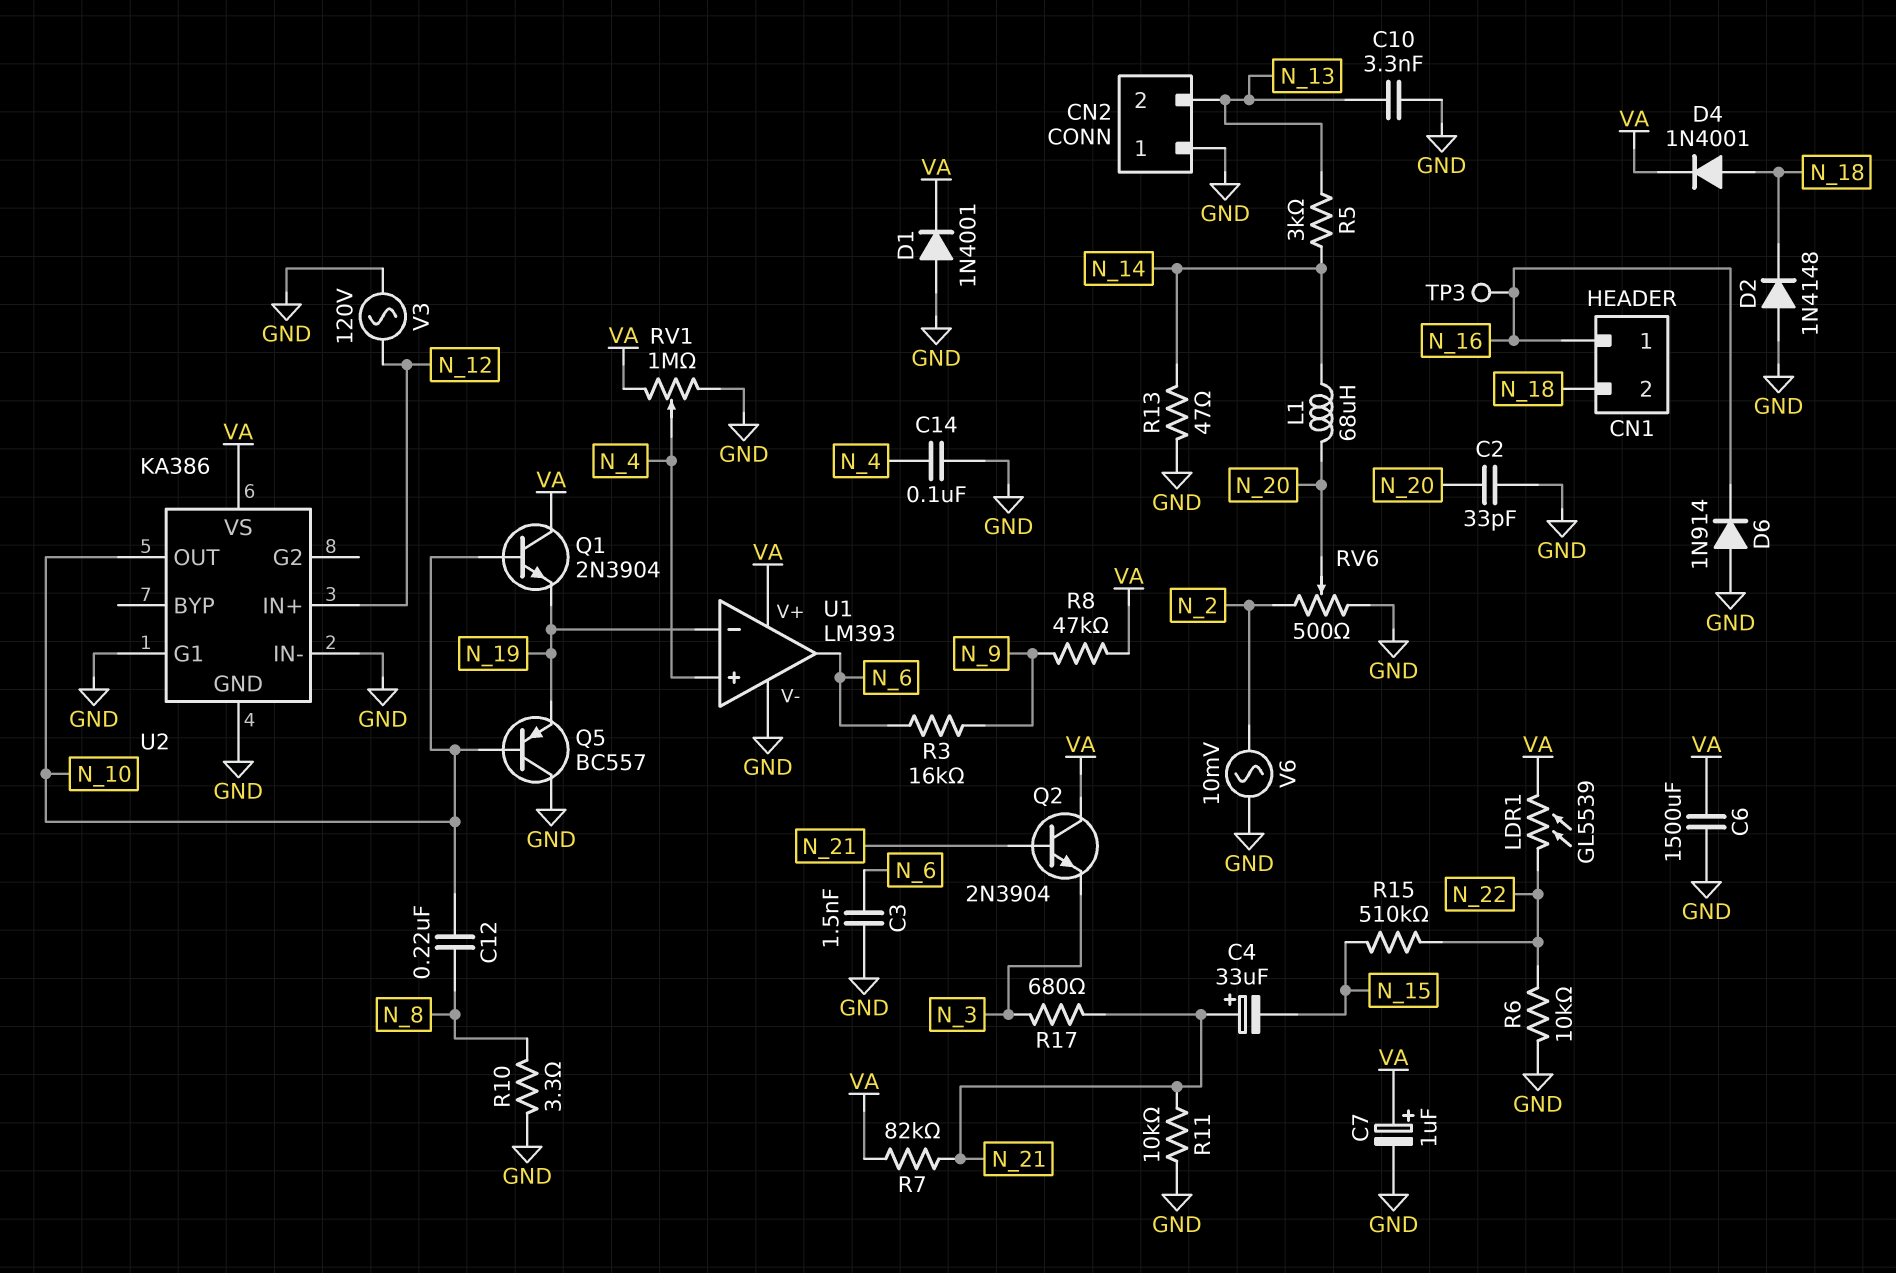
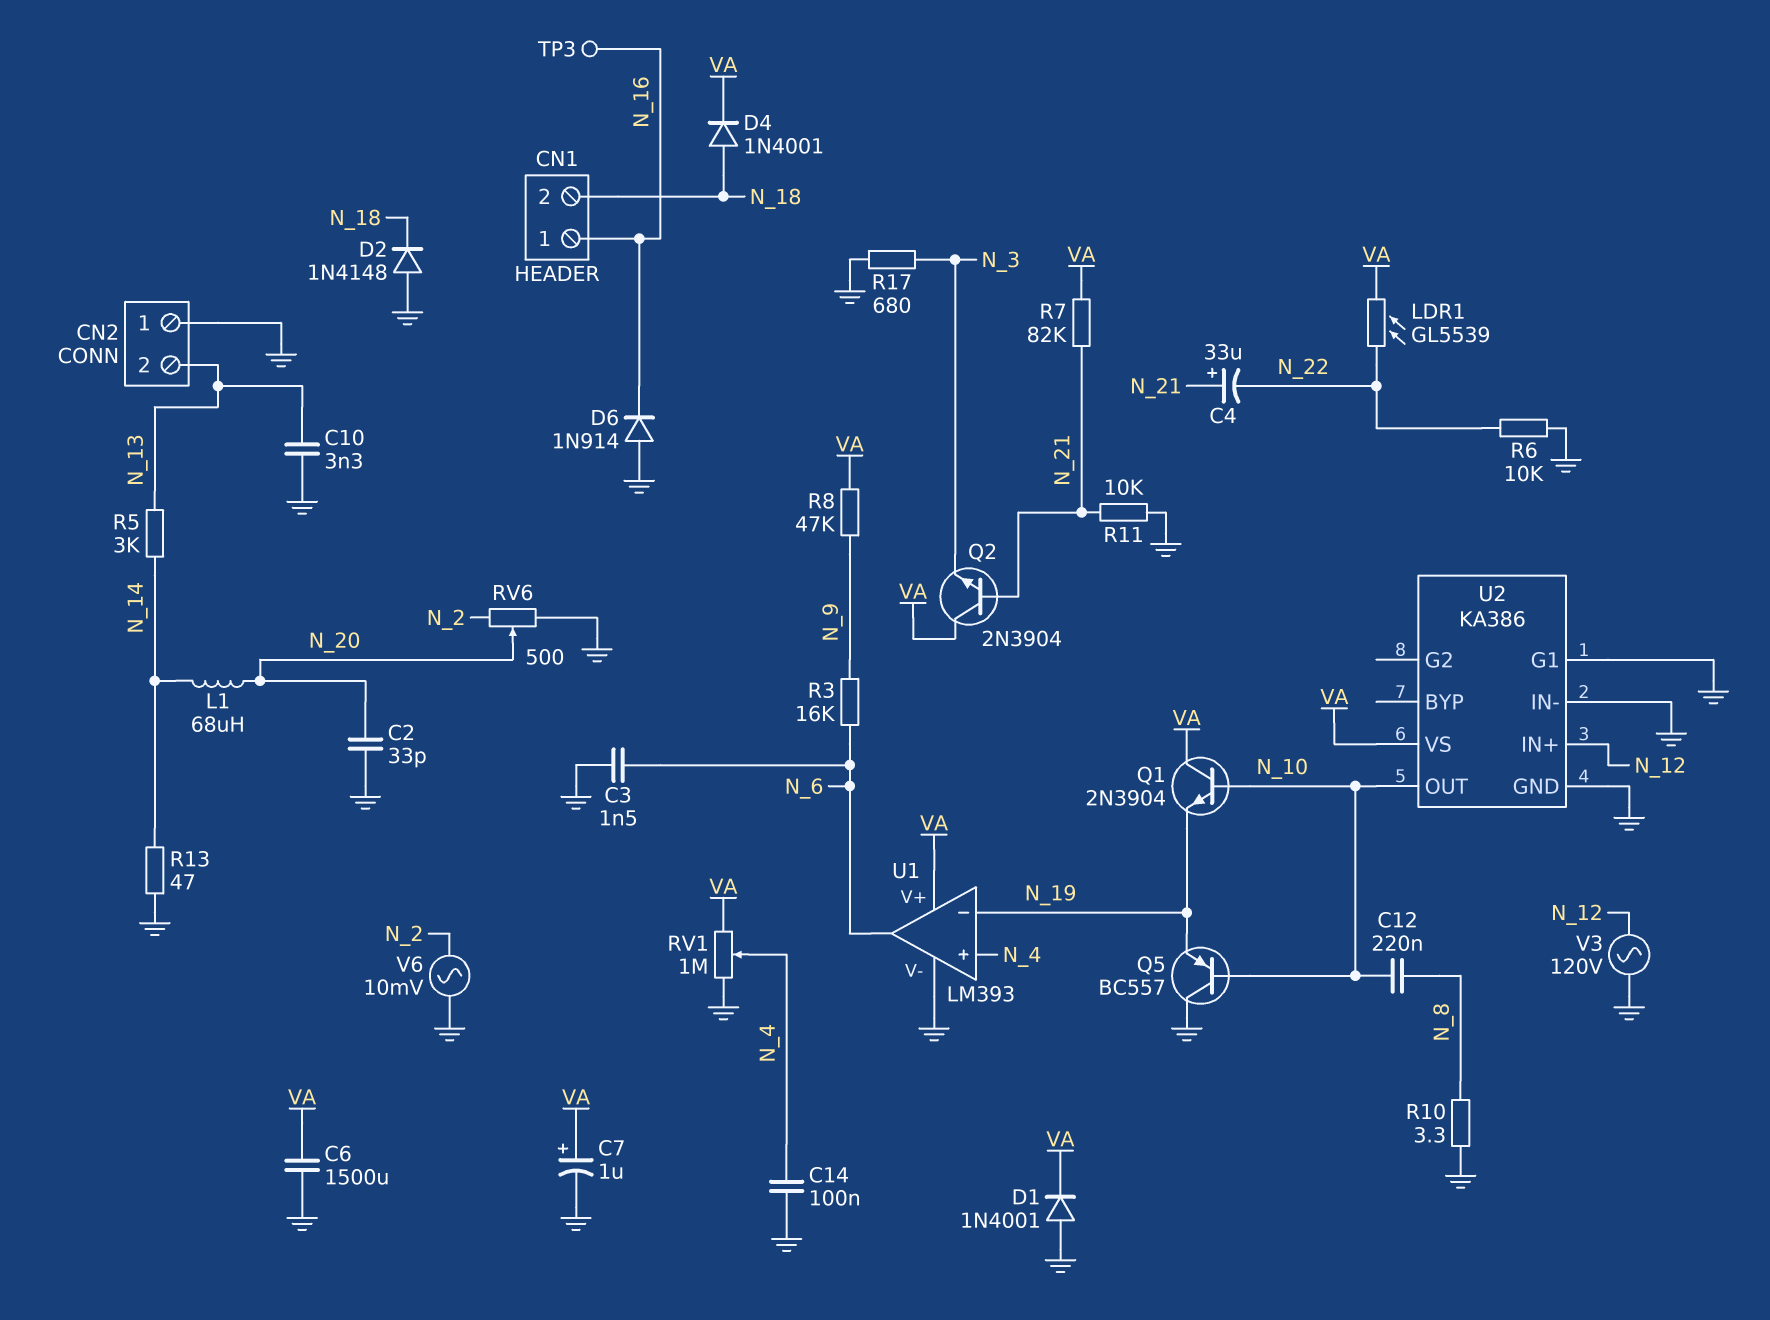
C4: 33uF (plus N_21, minus N_15) -> 33uF (plus N_21, minus N_22)
R15: 510k (N_15, N_22) -> none
R17: 680 (N_3, N_21) -> 680 (GND, N_3)

